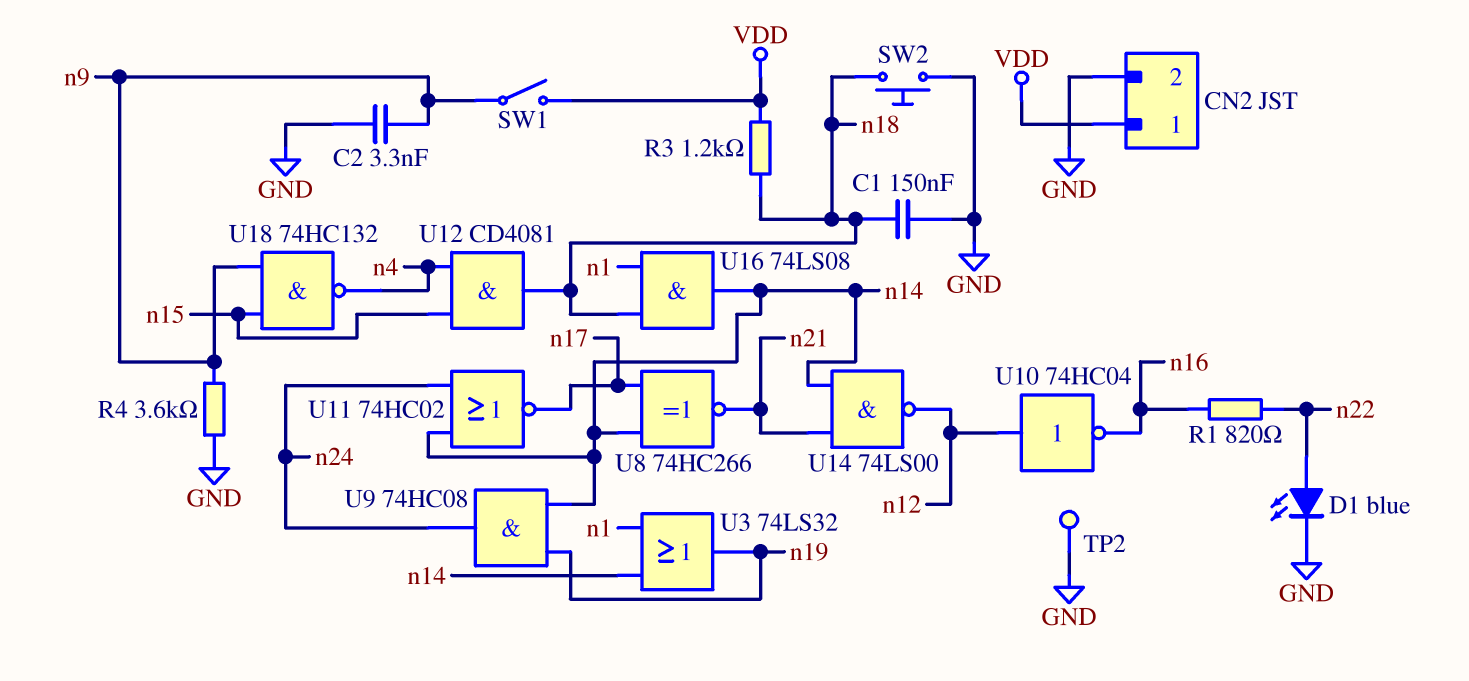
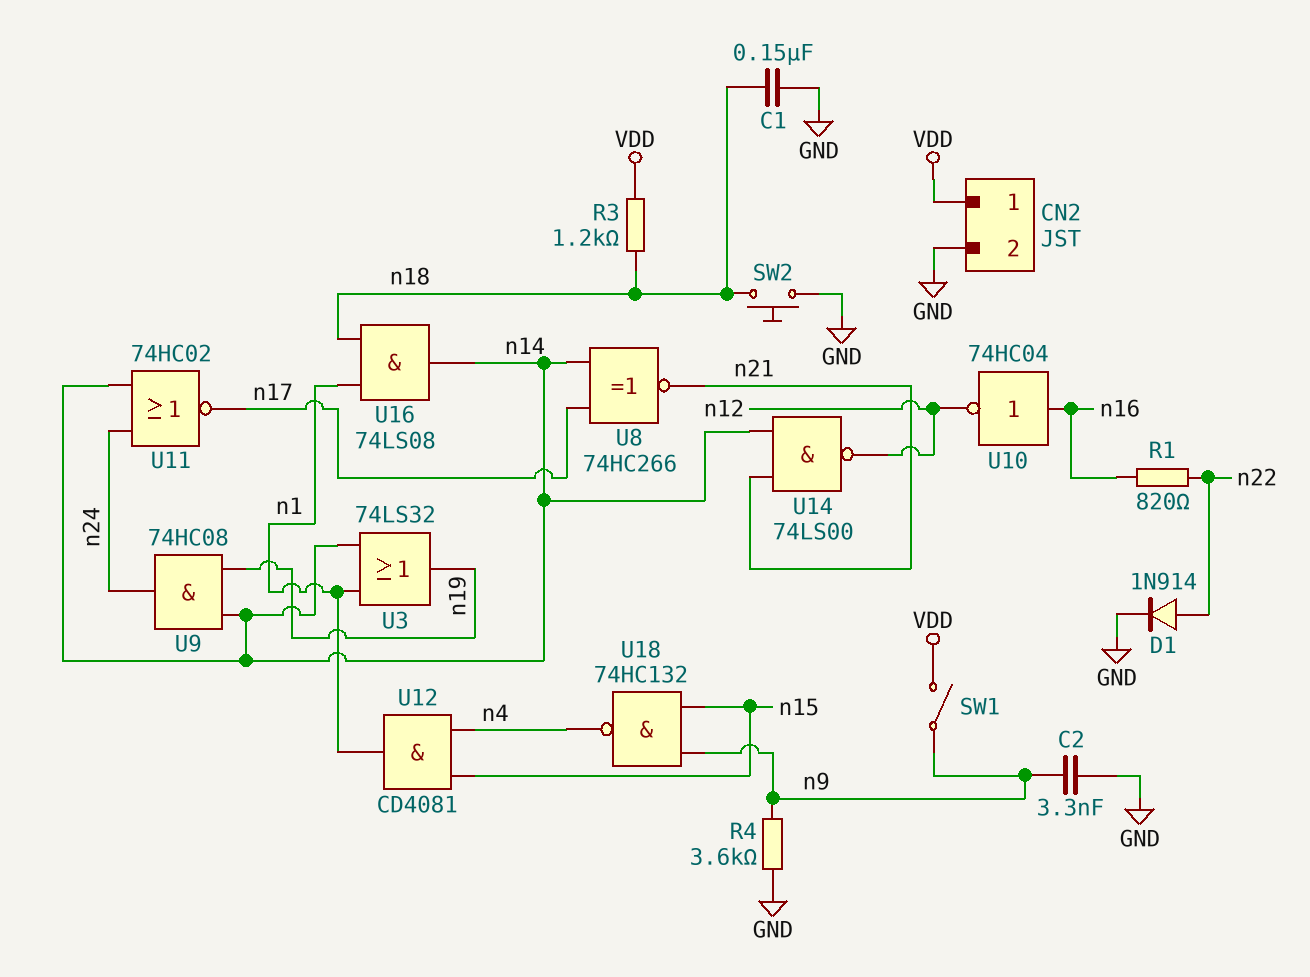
D1: LED blue (A n22, K GND) -> diode 1N914 (A n22, K GND)
TP2: test point (GND) -> none
U10: NOT 74HC04 (in n12, out n16) -> NOT 74HC04 (in n16, out n12)
U12: AND CD4081 (in n4, in n15, out n18) -> AND CD4081 (in n4, in n15, out n1)

